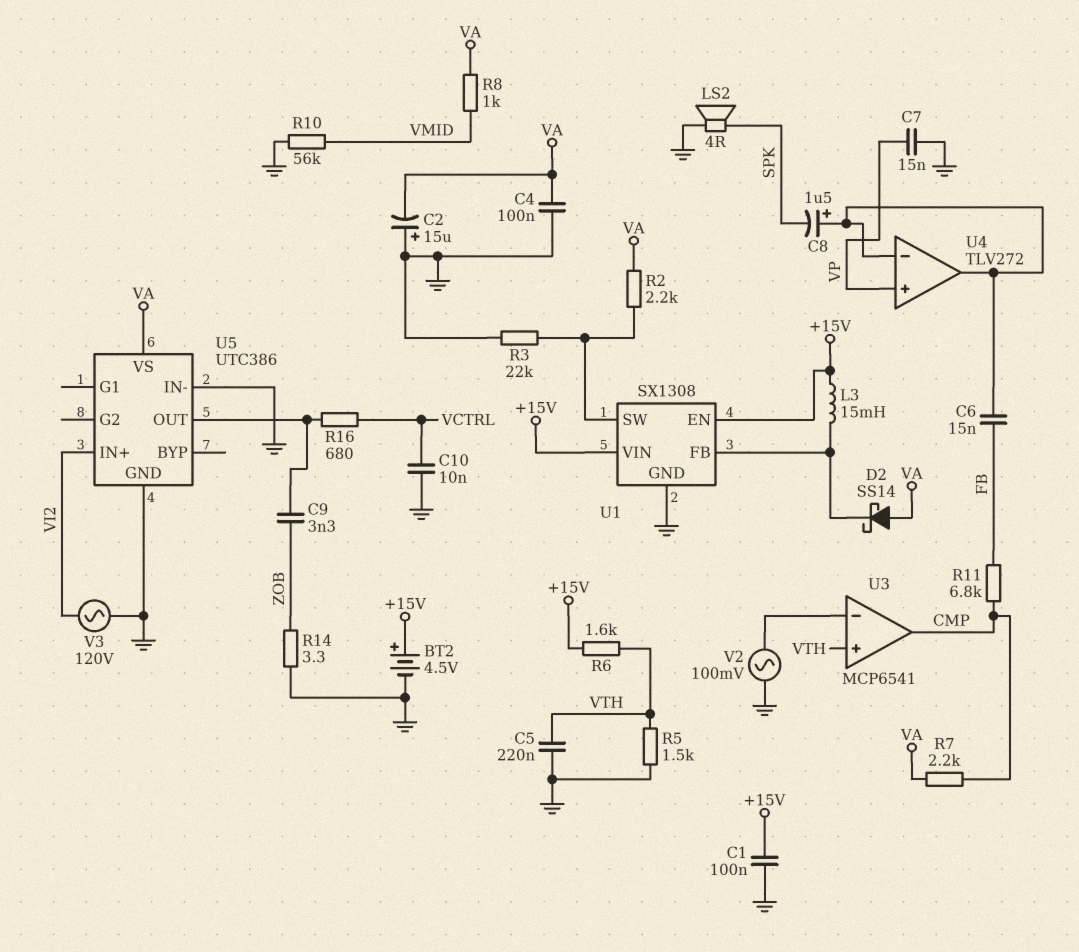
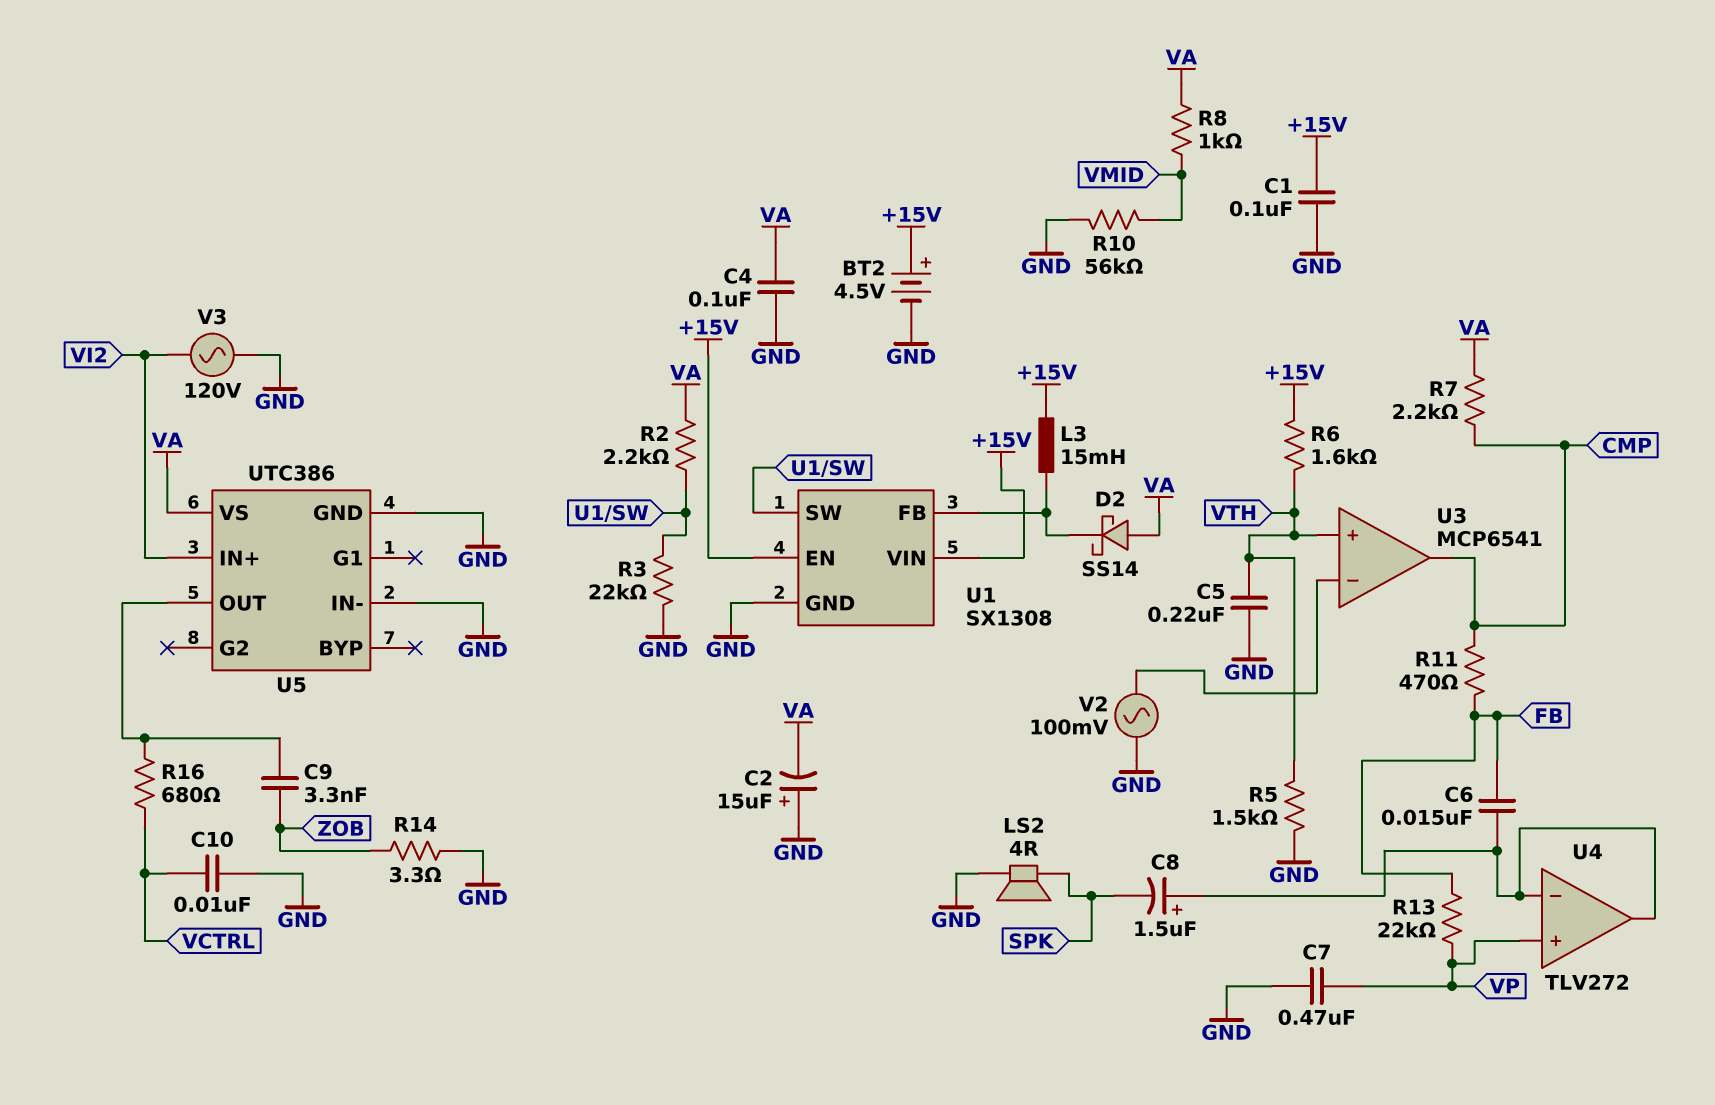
C7: 15nF (GND, VP) -> 470nF (GND, VP)
R11: 6.8k (CMP, FB) -> 470 (CMP, FB)
R13: none -> 22k (FB, VP)

